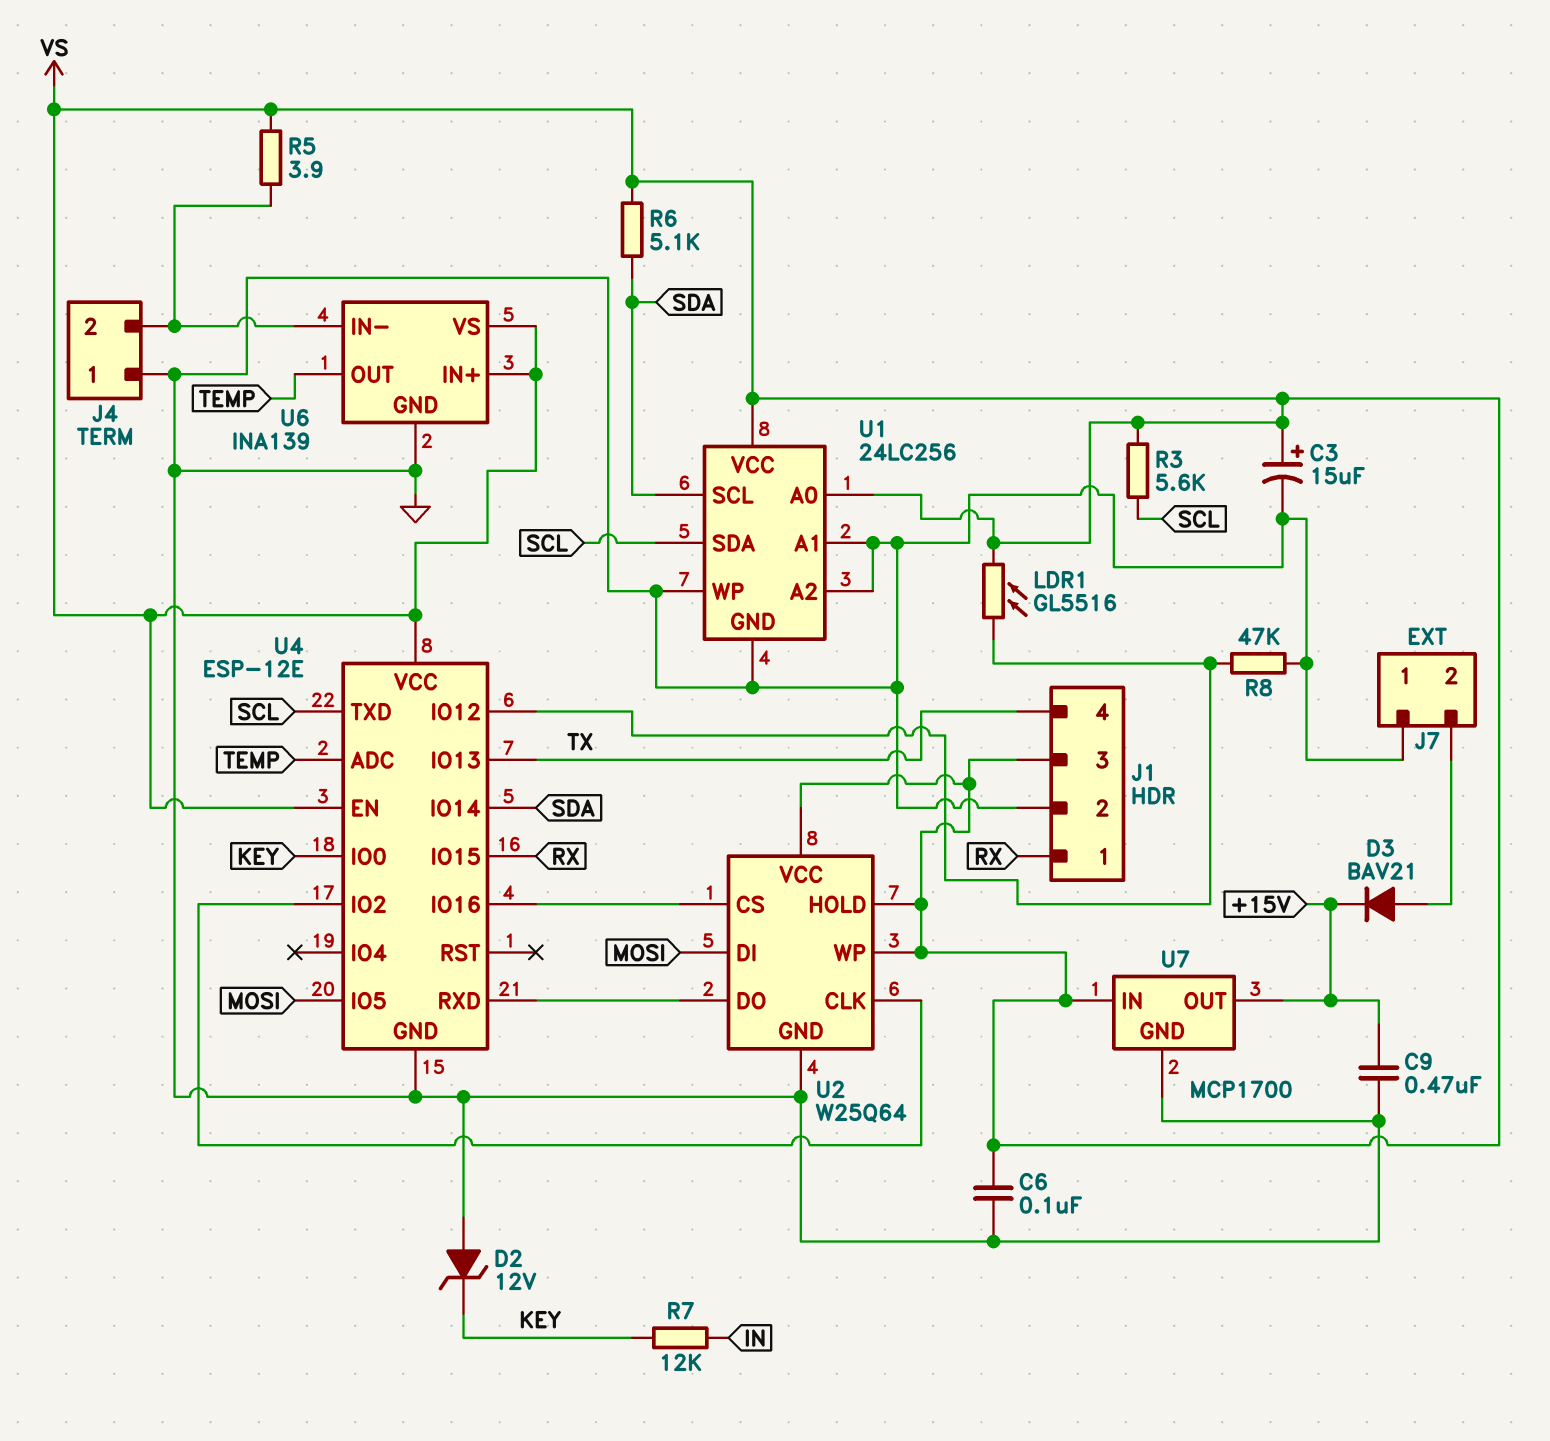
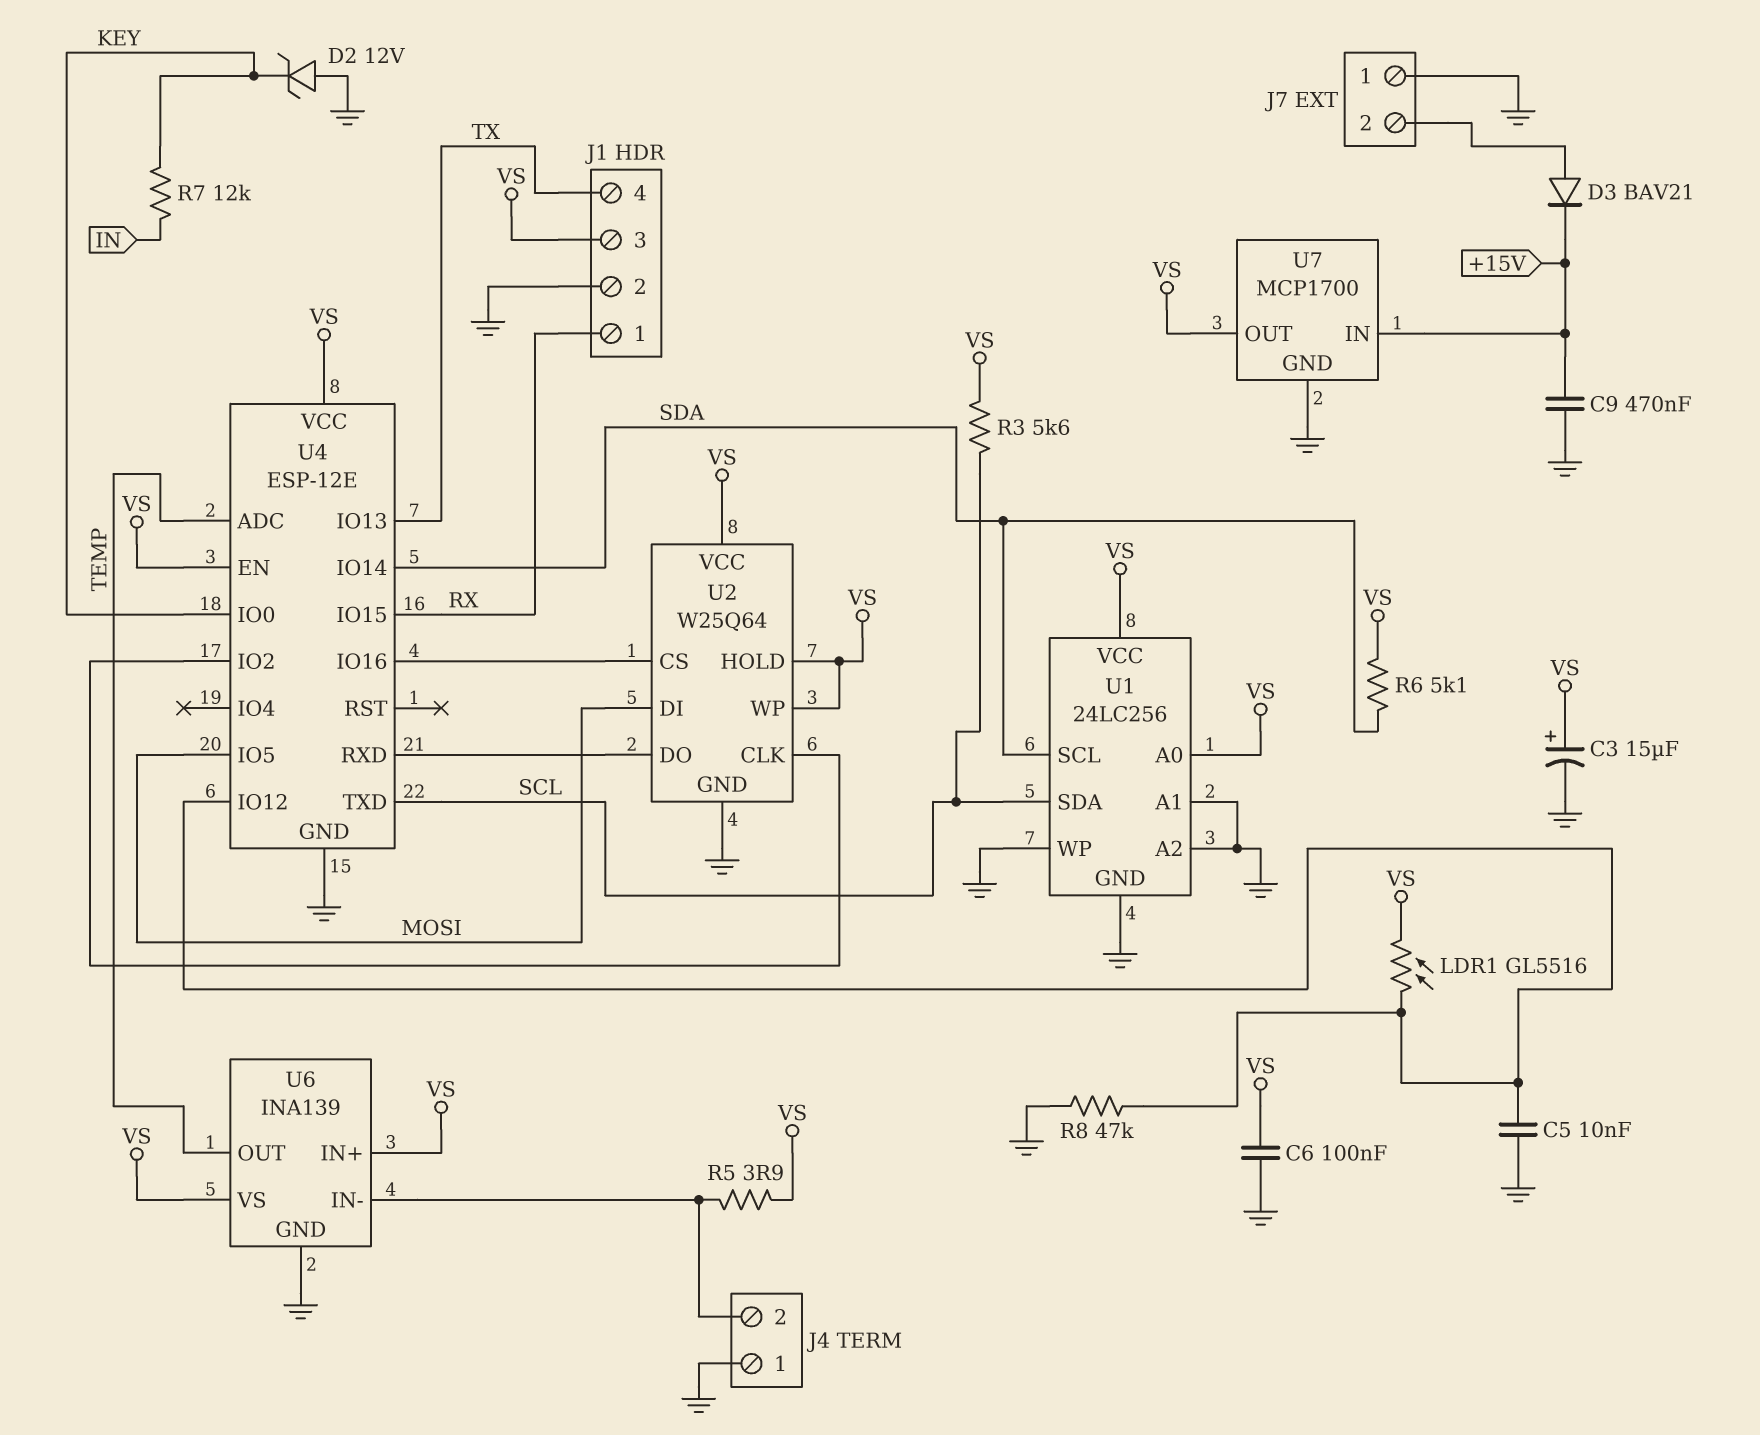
C5: none -> 10nF (GND, U4/IO12)
U7 pin IN: VS -> +15V
U7 pin OUT: +15V -> VS

